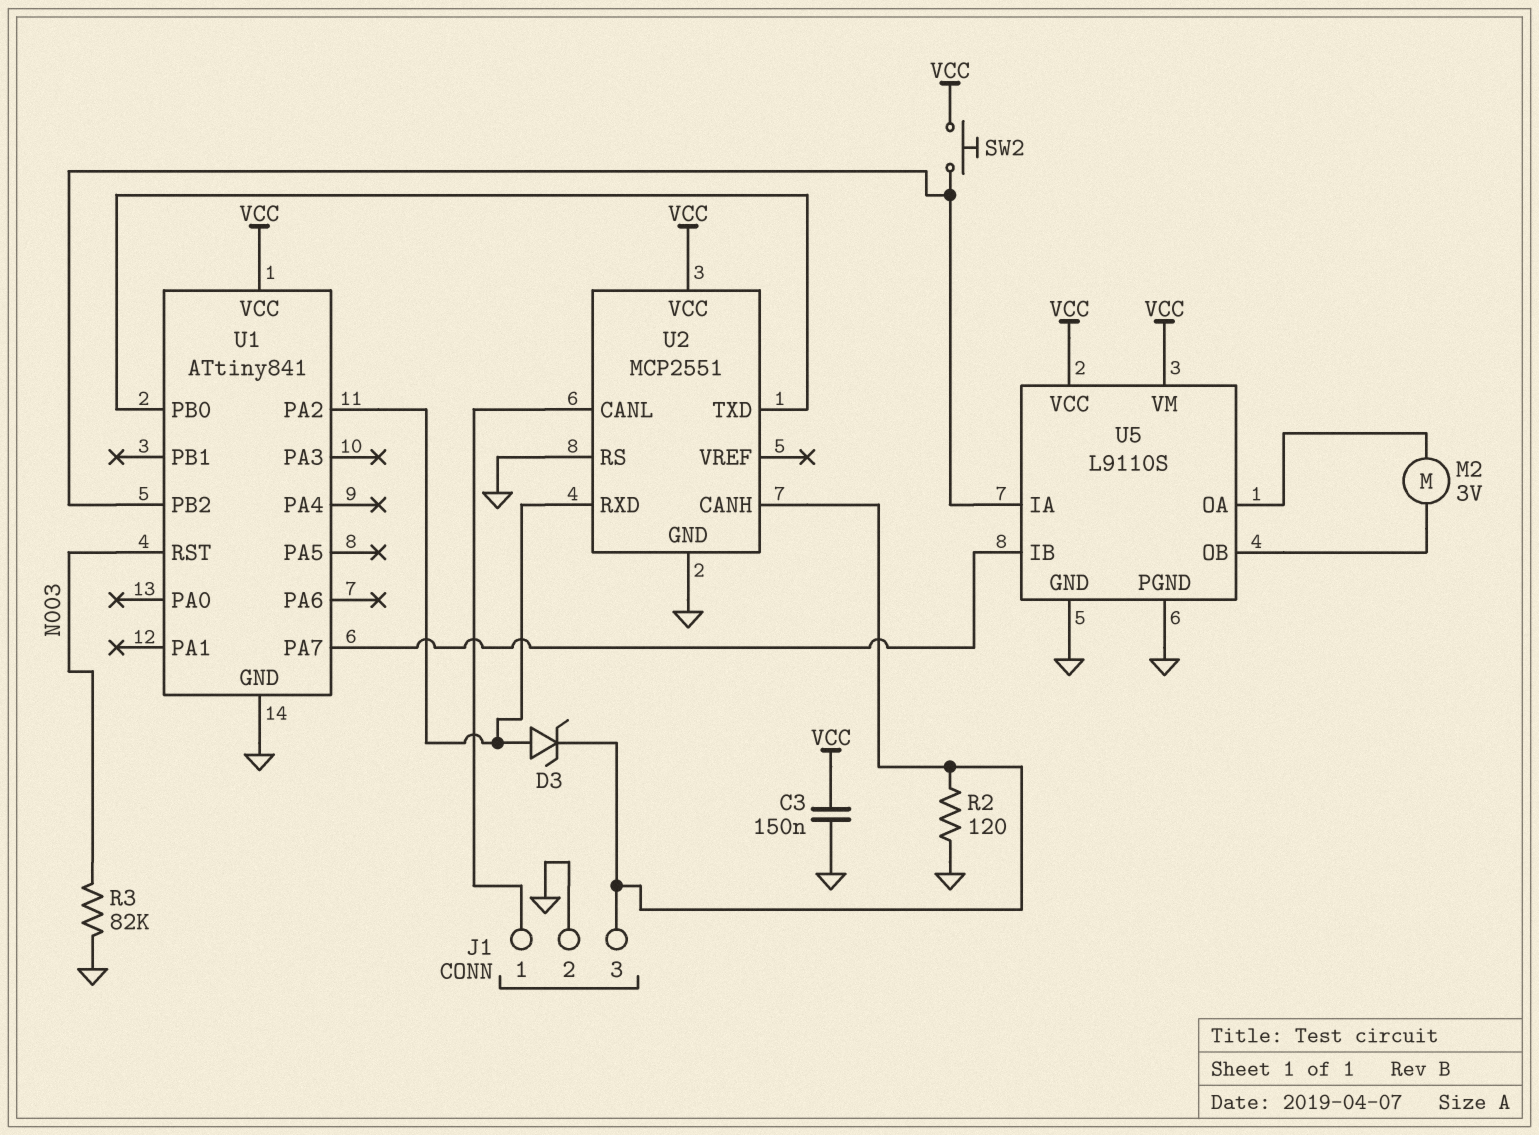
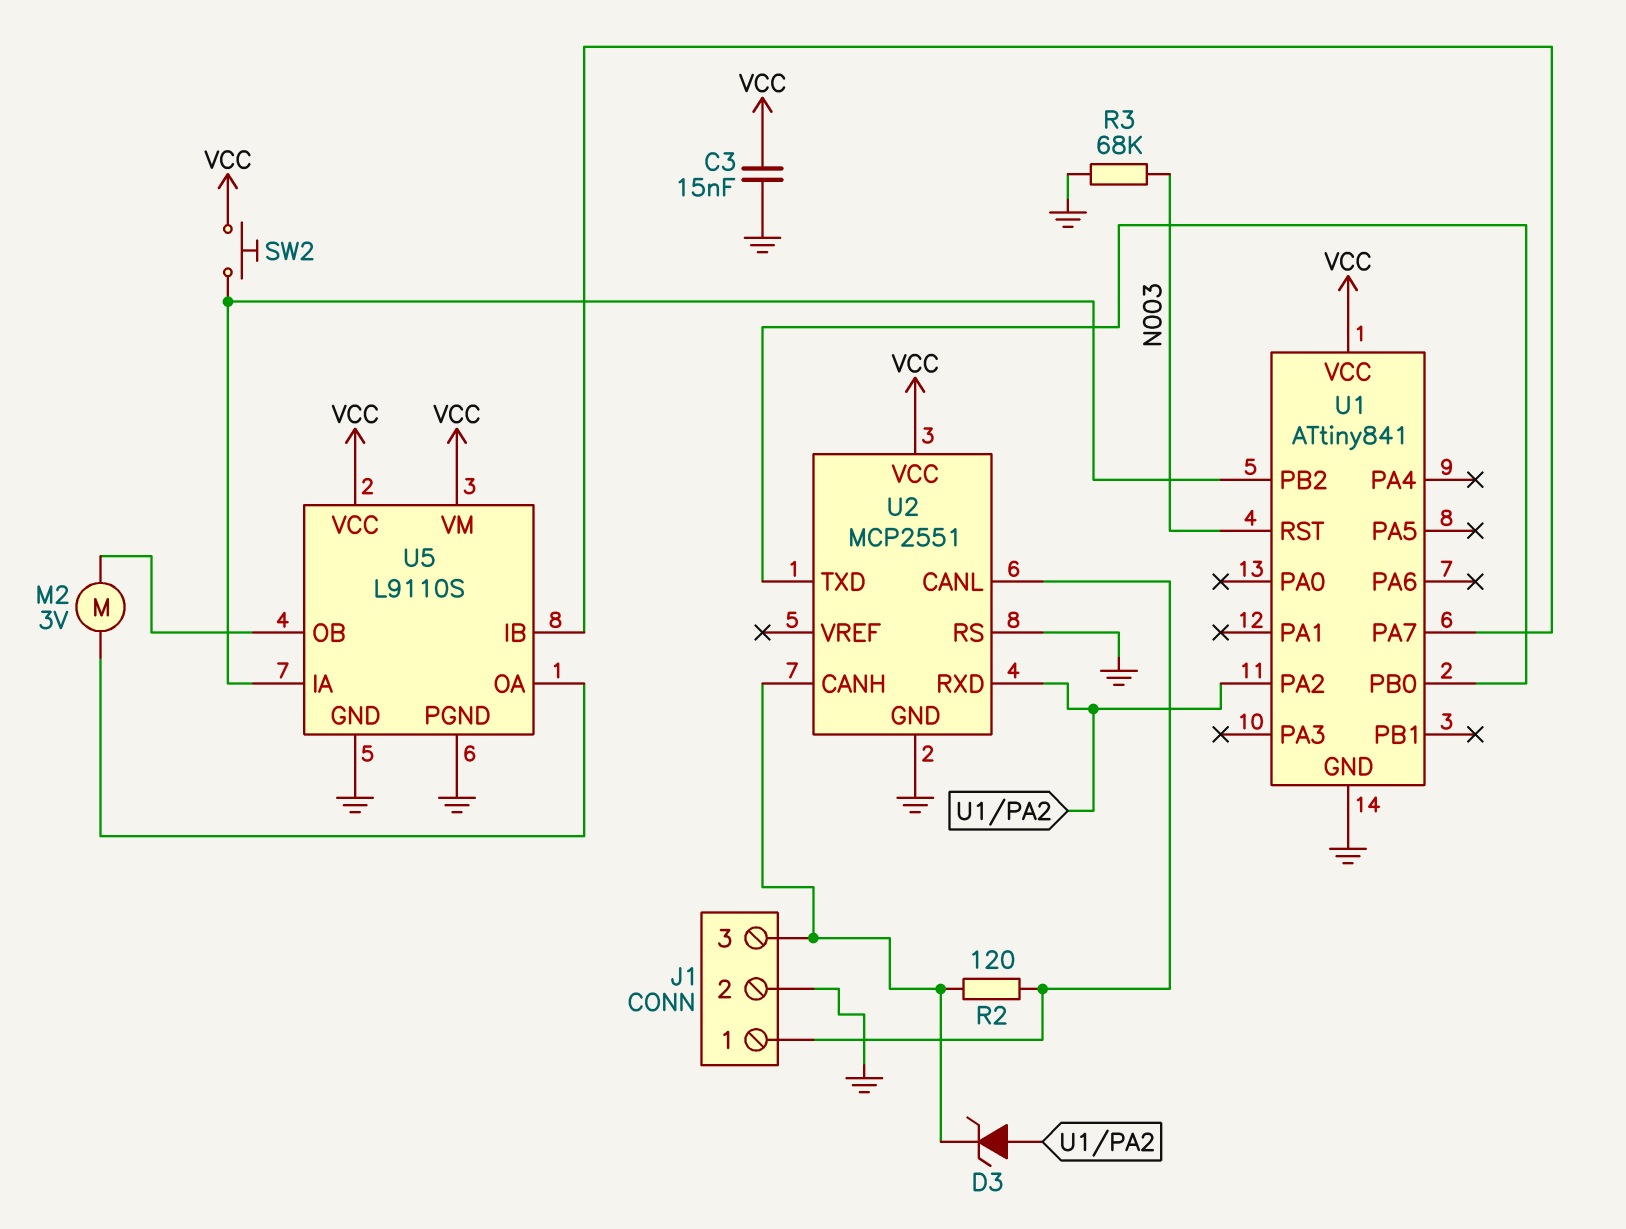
C3: 150nF (GND, VCC) -> 15nF (GND, VCC)
R2: 120 (GND, J1/3) -> 120 (J1/1, J1/3)
R3: 82k (GND, N003) -> 68k (GND, N003)

